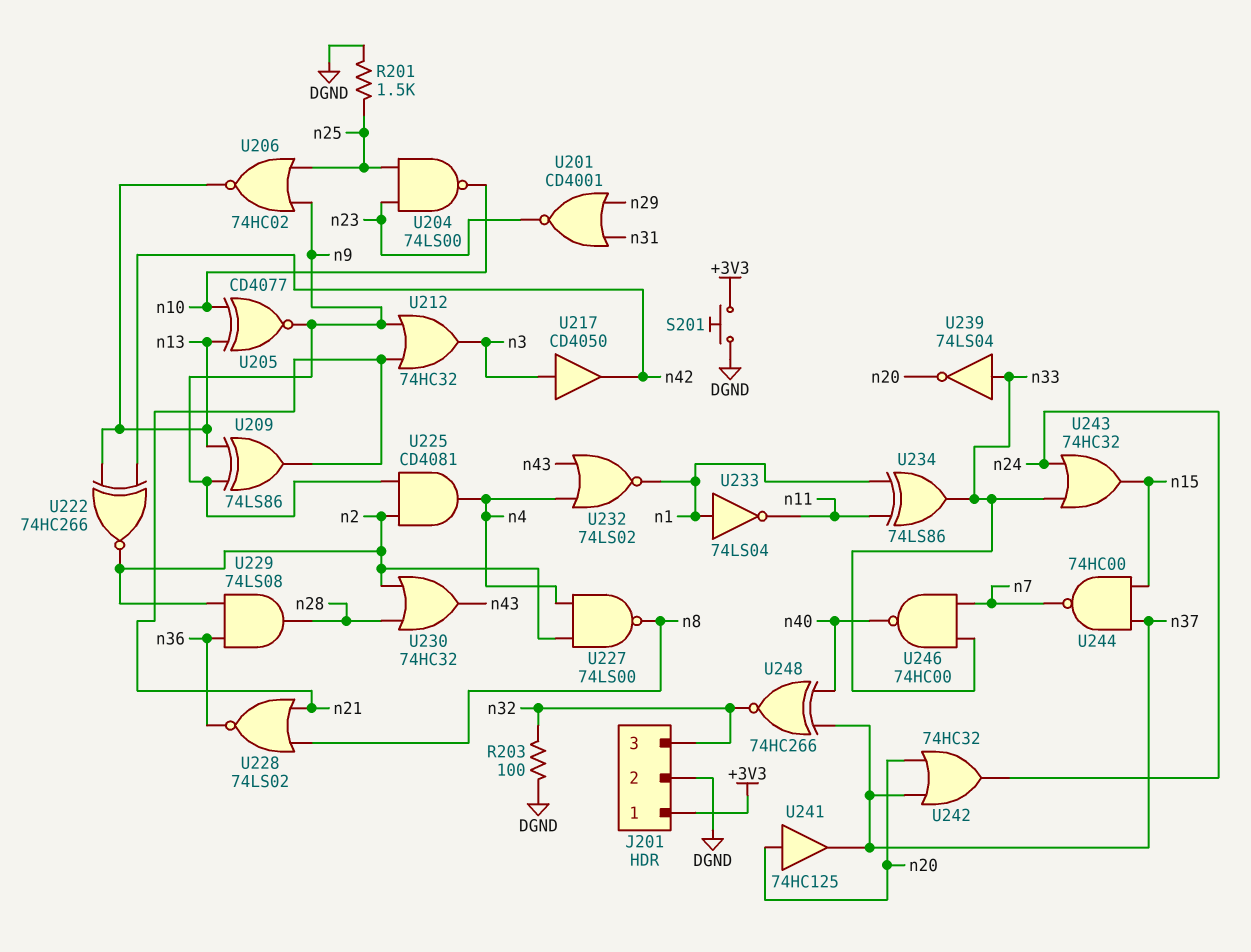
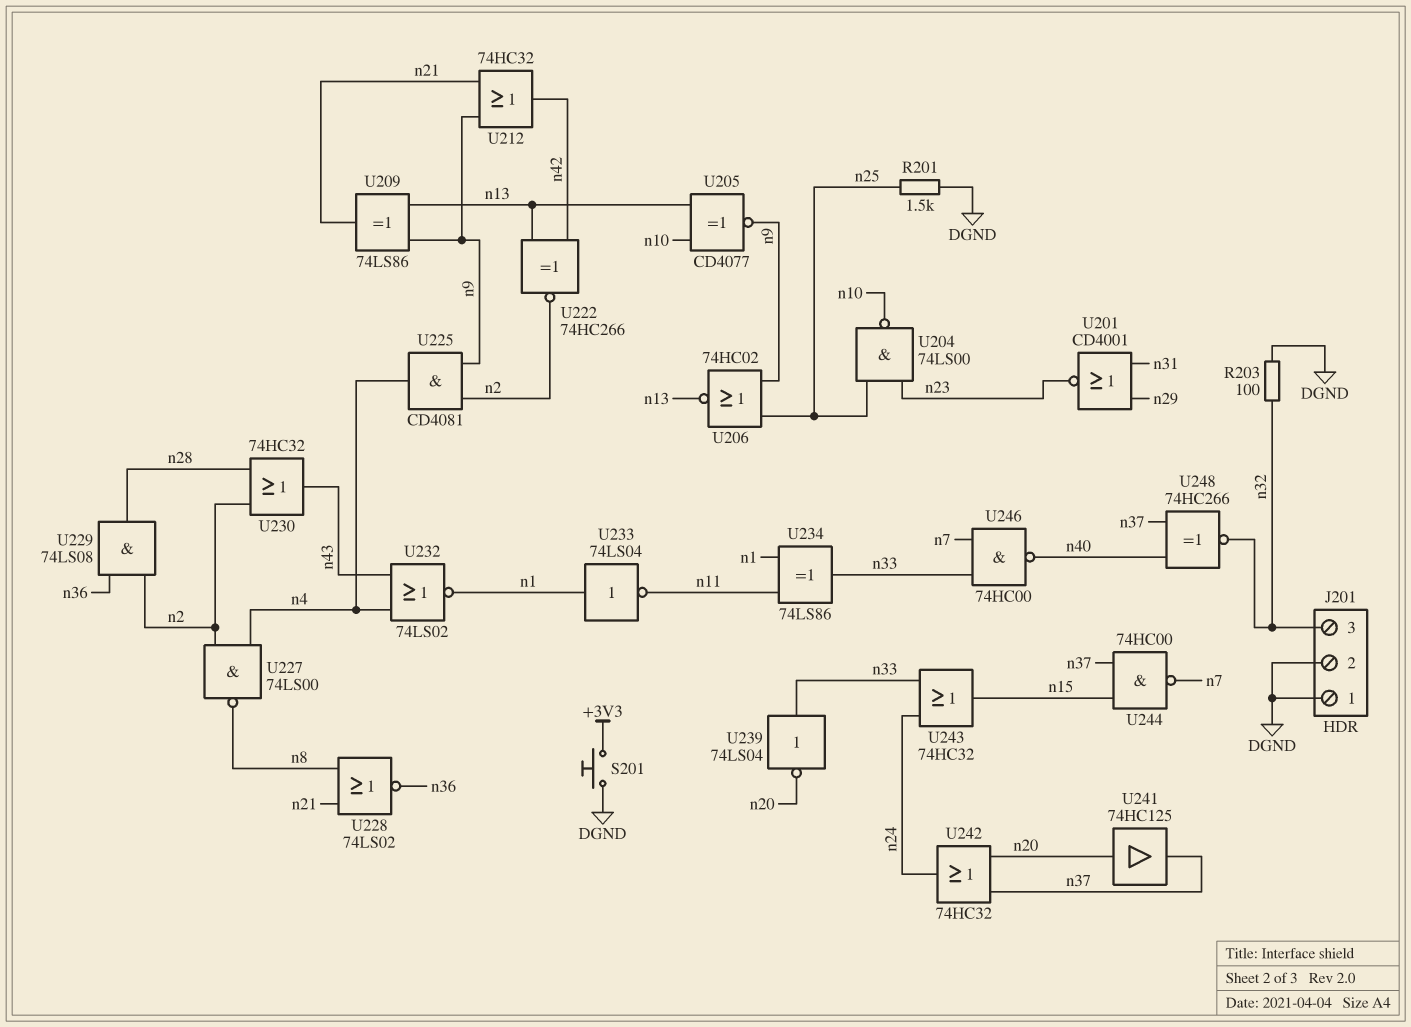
J201 pin 1: +3V3 -> DGND
U212: OR 74HC32 (in n9, in n21, out n3) -> OR 74HC32 (in n9, in n21, out n42)
U217: buffer CD4050 (in n3, out n42) -> none

